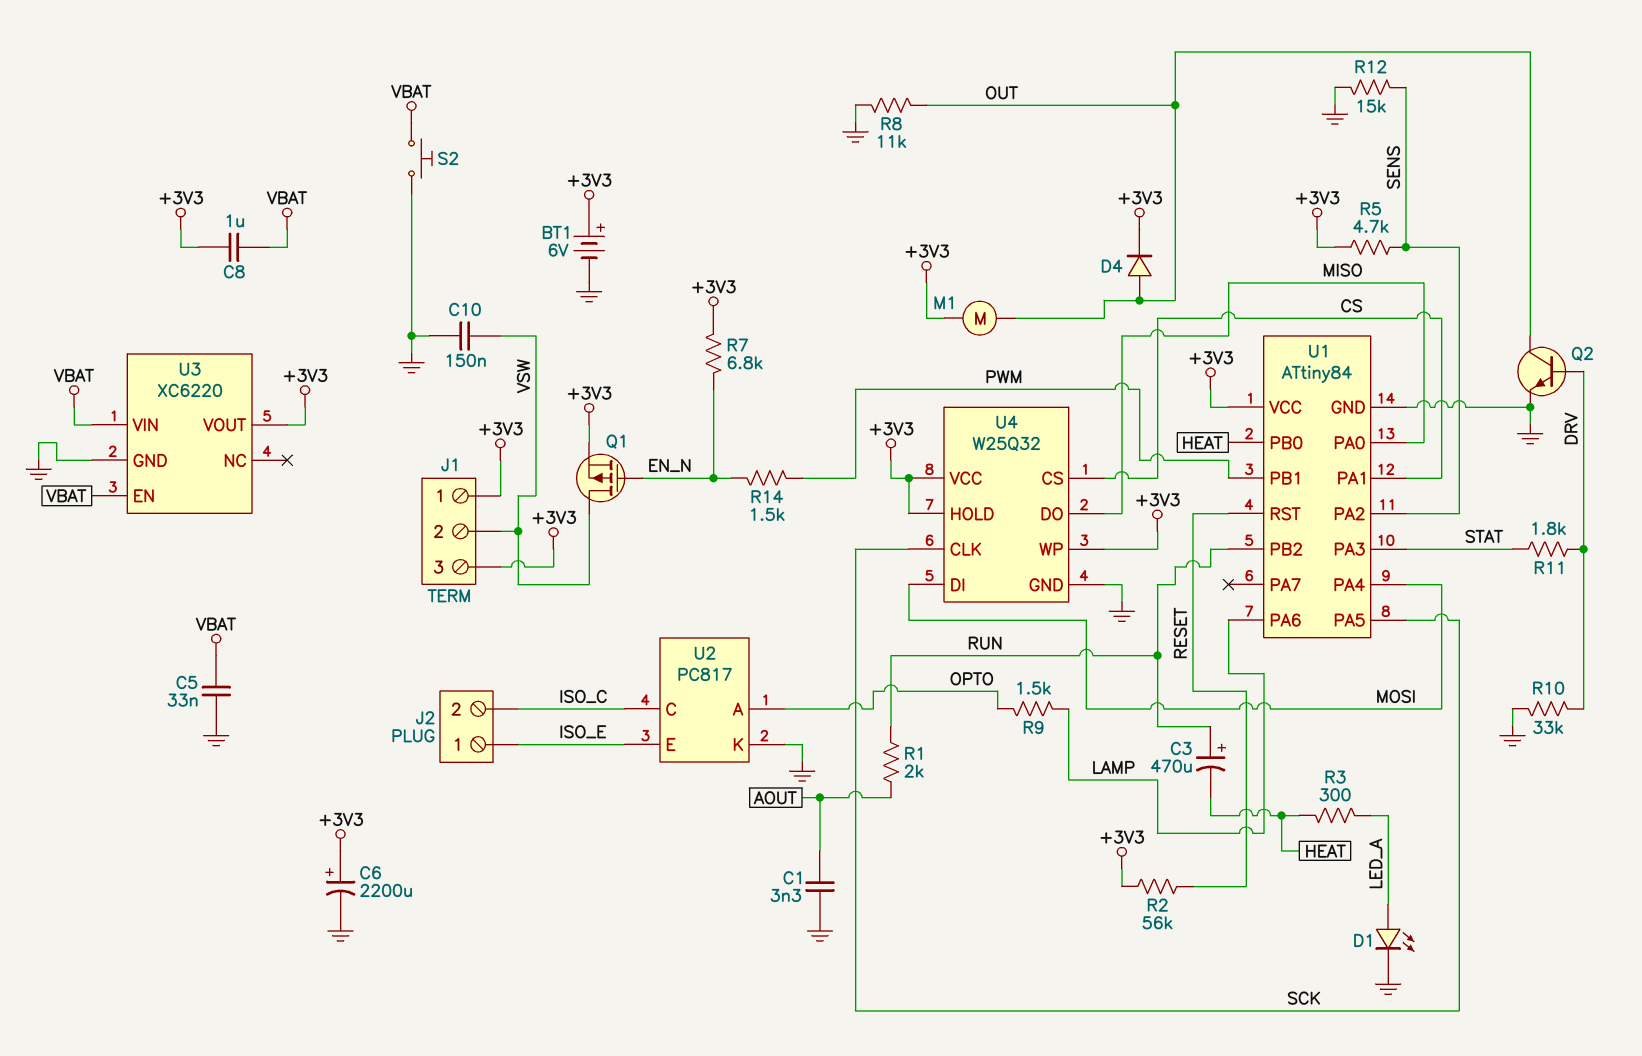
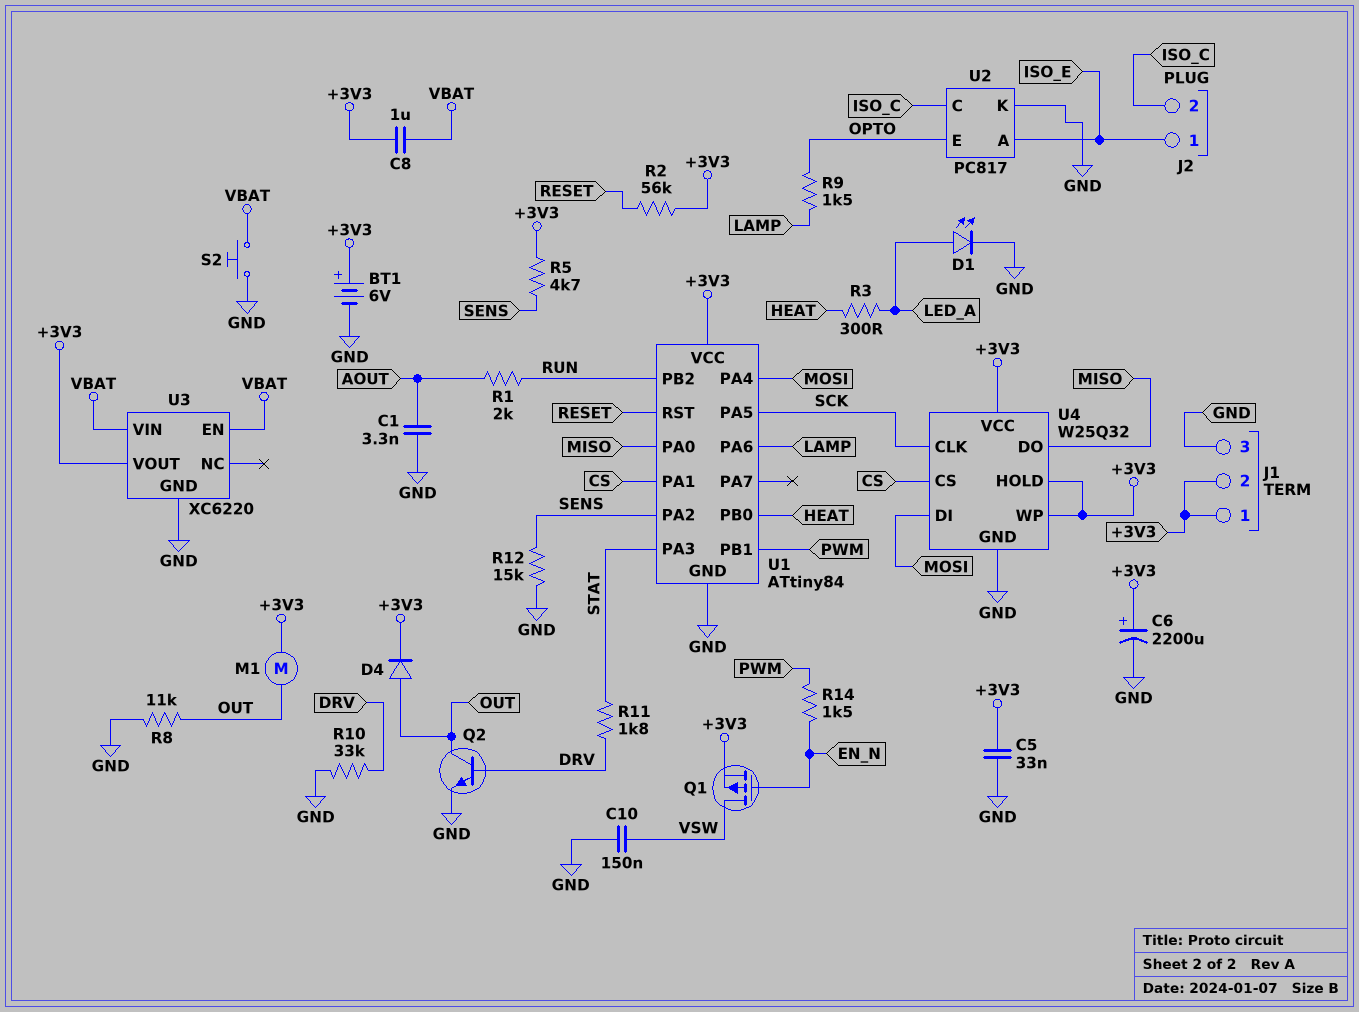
C3: 470uF (plus RUN, minus HEAT) -> none
C5: 33nF (GND, VBAT) -> 33nF (+3V3, GND)
J1 pin 2: VSW -> +3V3
J1 pin 3: +3V3 -> GND
R7: 6.8k (+3V3, EN_N) -> none
U2 pin A: OPTO -> ISO_E
U2 pin E: ISO_E -> OPTO

